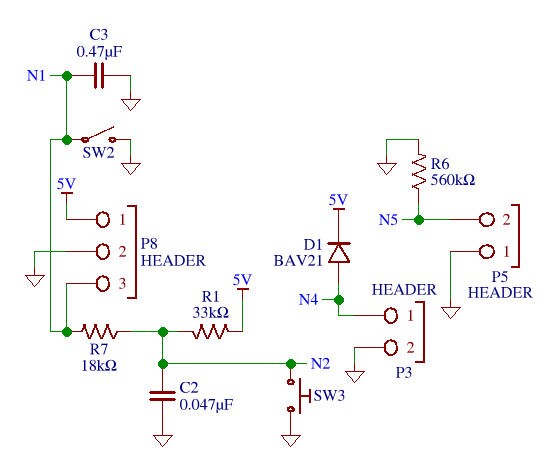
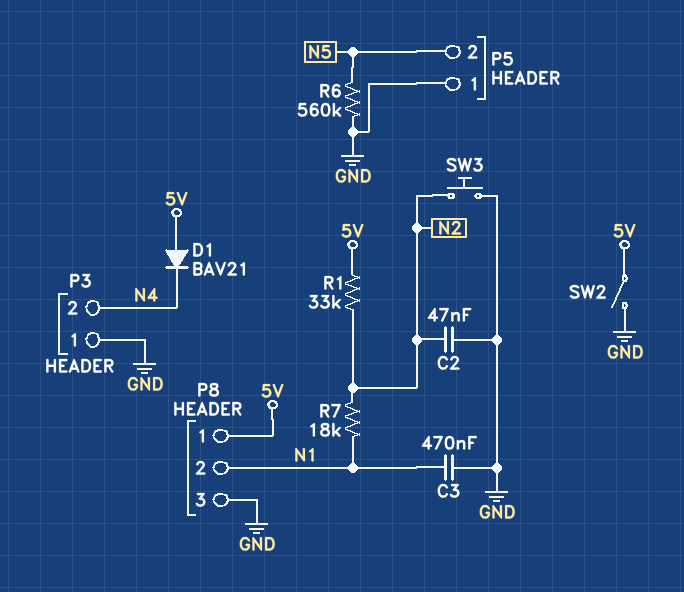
D1: diode BAV21 (A N4, K 5V) -> diode BAV21 (A 5V, K N4)
P3 pin 1: N4 -> GND
P3 pin 2: GND -> N4
P8 pin 2: GND -> N1
P8 pin 3: N1 -> GND
SW2: switch (GND, N1) -> switch (5V, GND)

